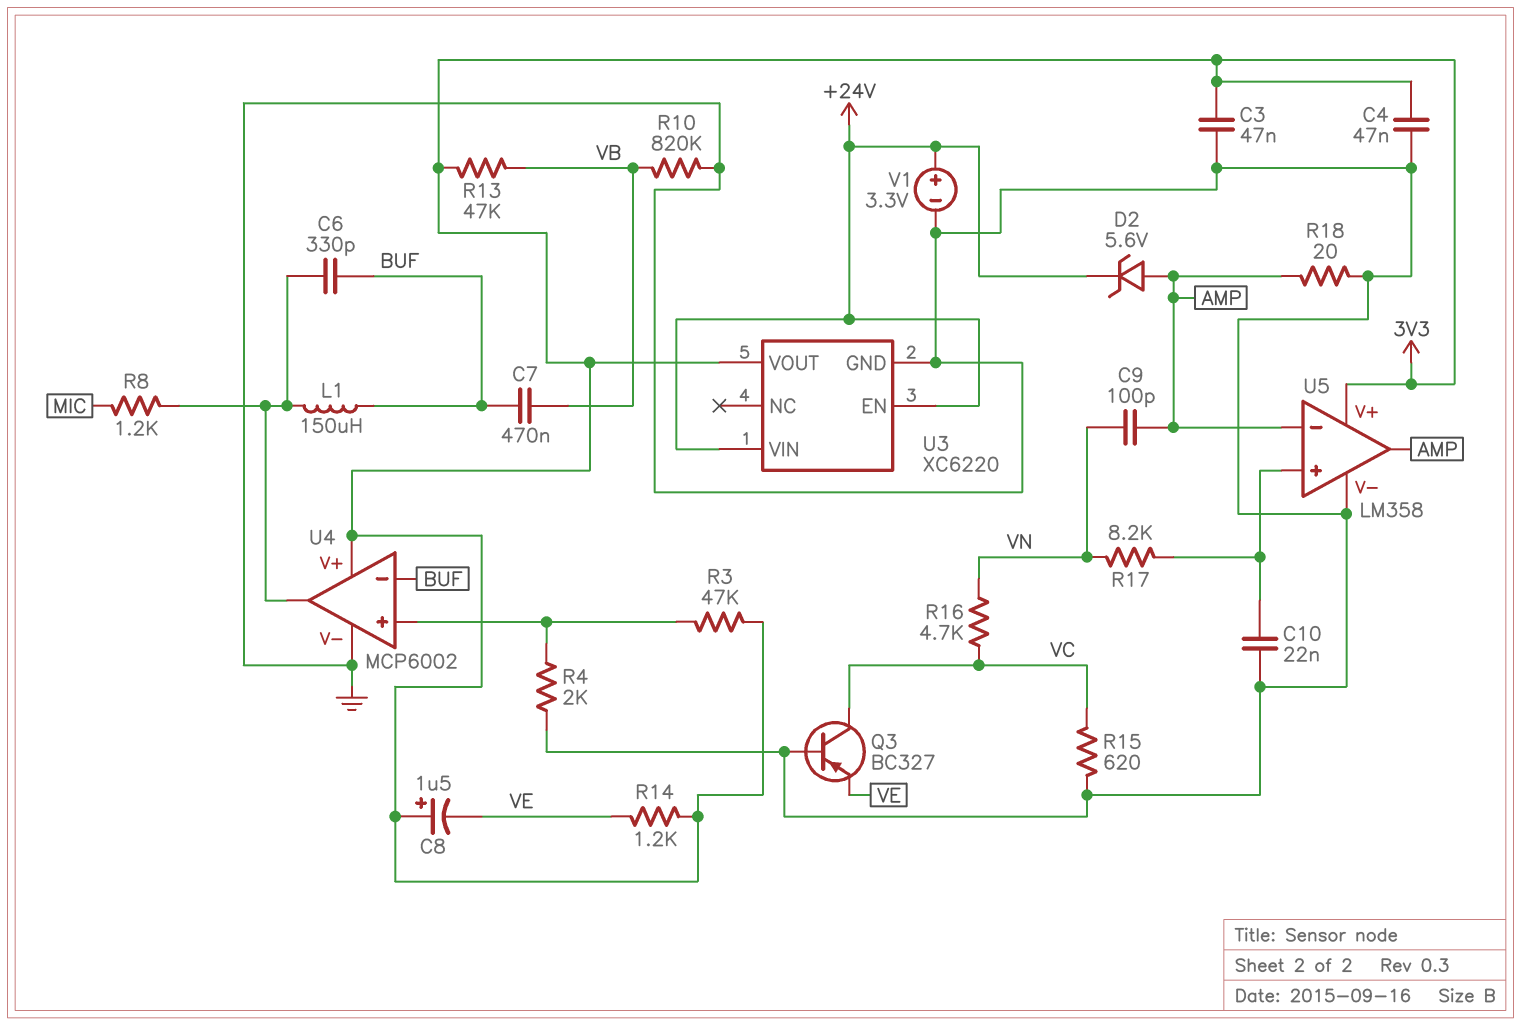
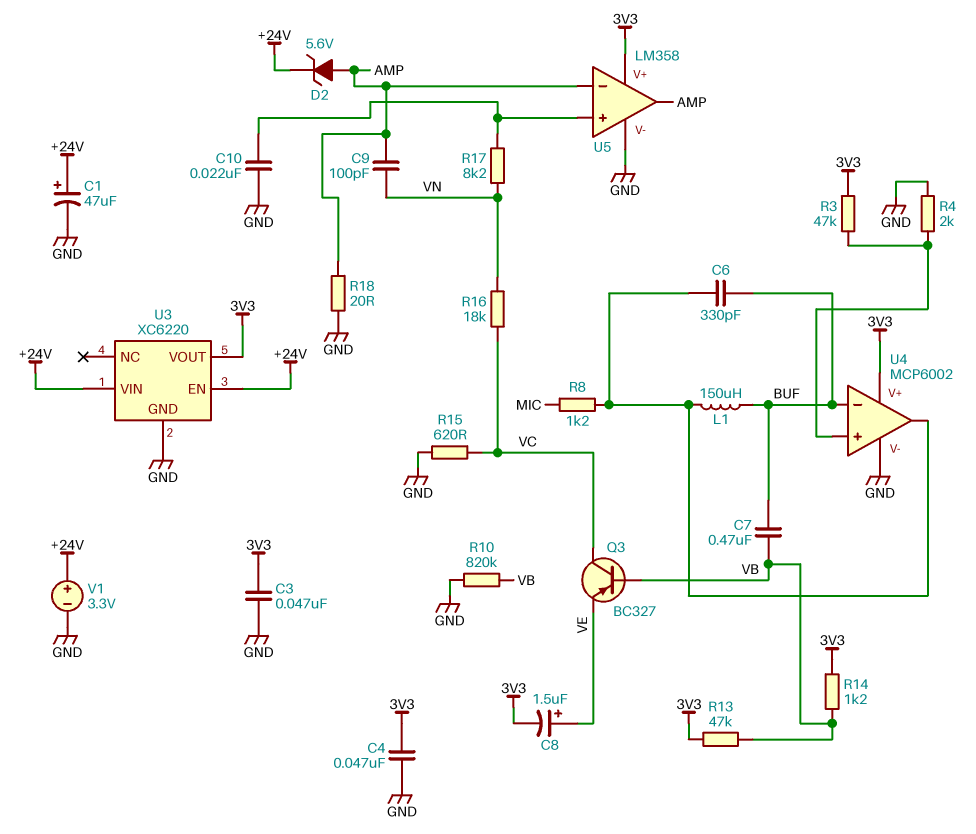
C1: none -> 47uF (plus +24V, minus GND)
C8: 1.5uF (plus 3V3, minus VE) -> 1.5uF (plus VE, minus 3V3)
Q3: PNP BC327 (B GND, C VC, E VE) -> PNP BC327 (B VB, C VC, E VE)
R14: 1.2k (3V3, VE) -> 1.2k (3V3, VB)
R16: 4.7k (VC, VN) -> 18k (VC, VN)

